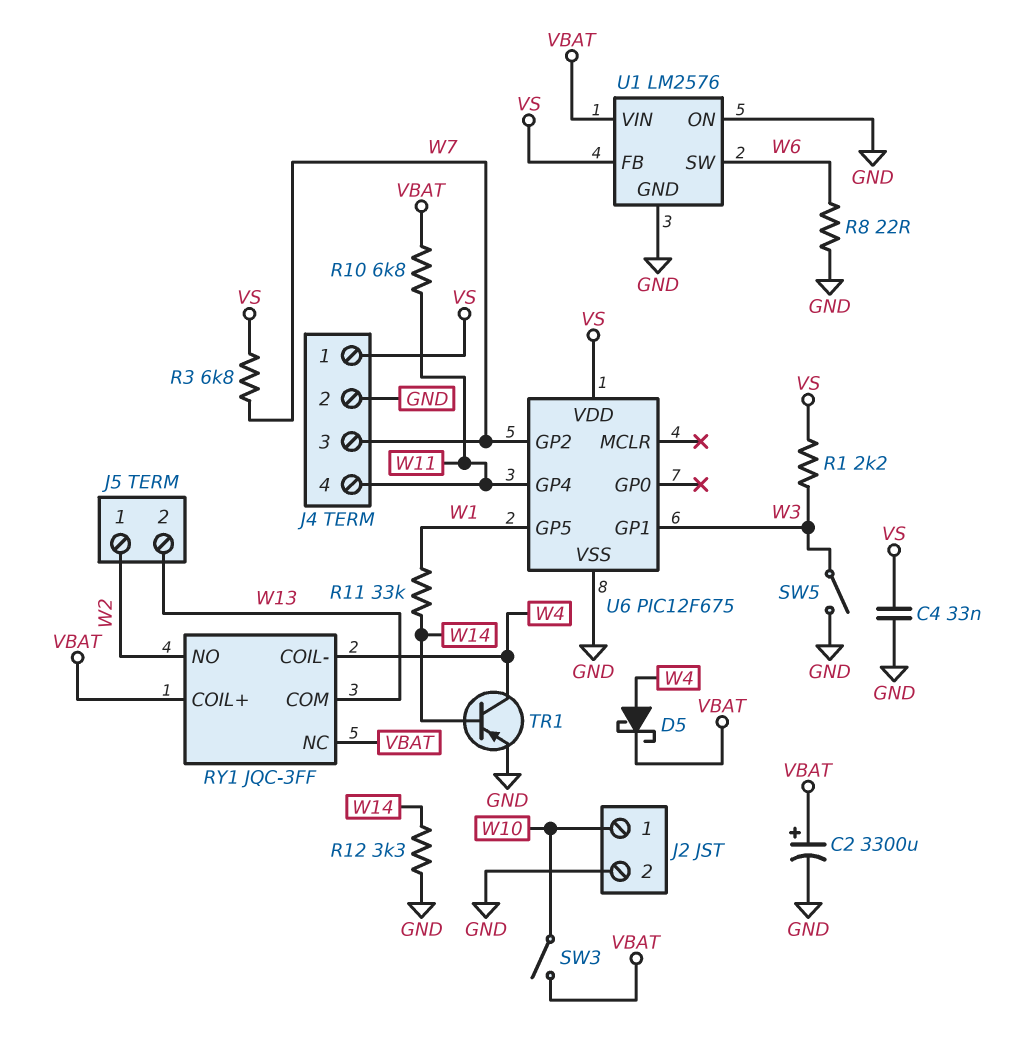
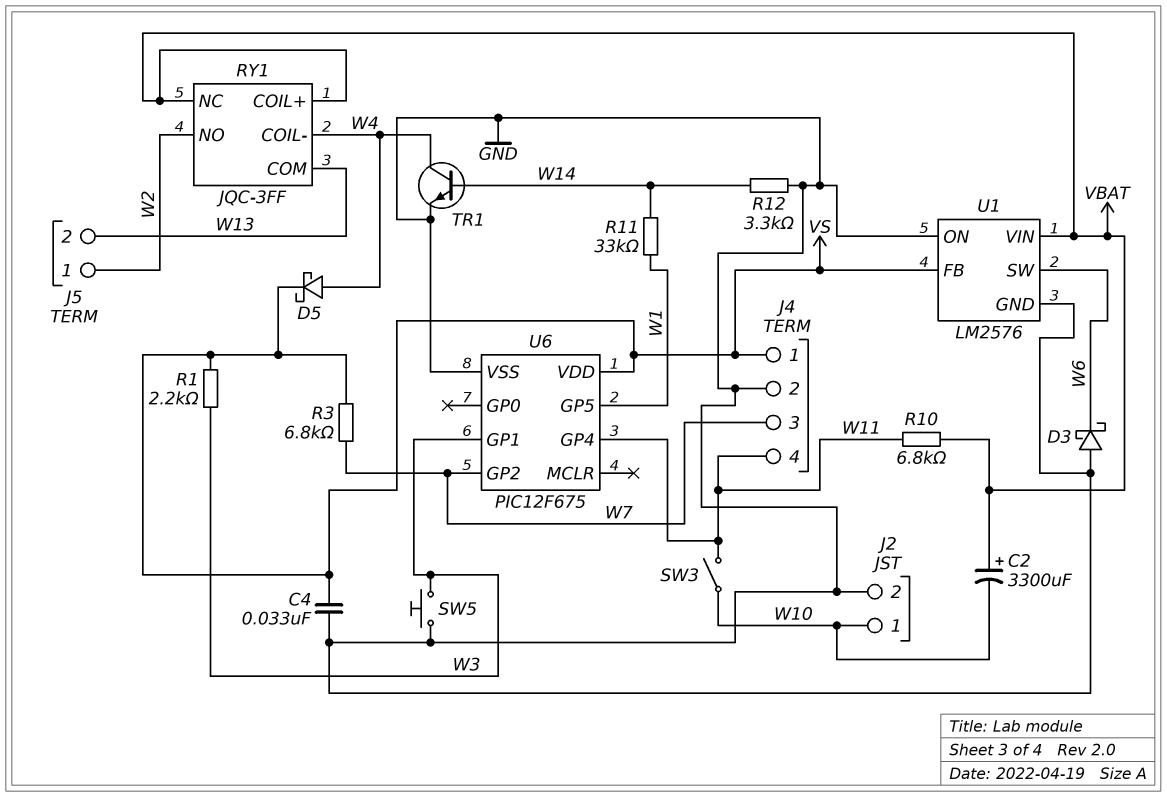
C2: 3300uF (plus VBAT, minus GND) -> 3300uF (plus VBAT, minus W10)
D3: none -> schottky (A GND, K W6)
D5: schottky (A W4, K VBAT) -> schottky (A W4, K VS)
R8: 22 (GND, W6) -> none
SW3: switch (VBAT, W10) -> switch (W10, W11)
SW5: switch (GND, W3) -> button (GND, W3)
TR1: PNP (B W14, C W4, E GND) -> NPN (B W14, C W4, E GND)

